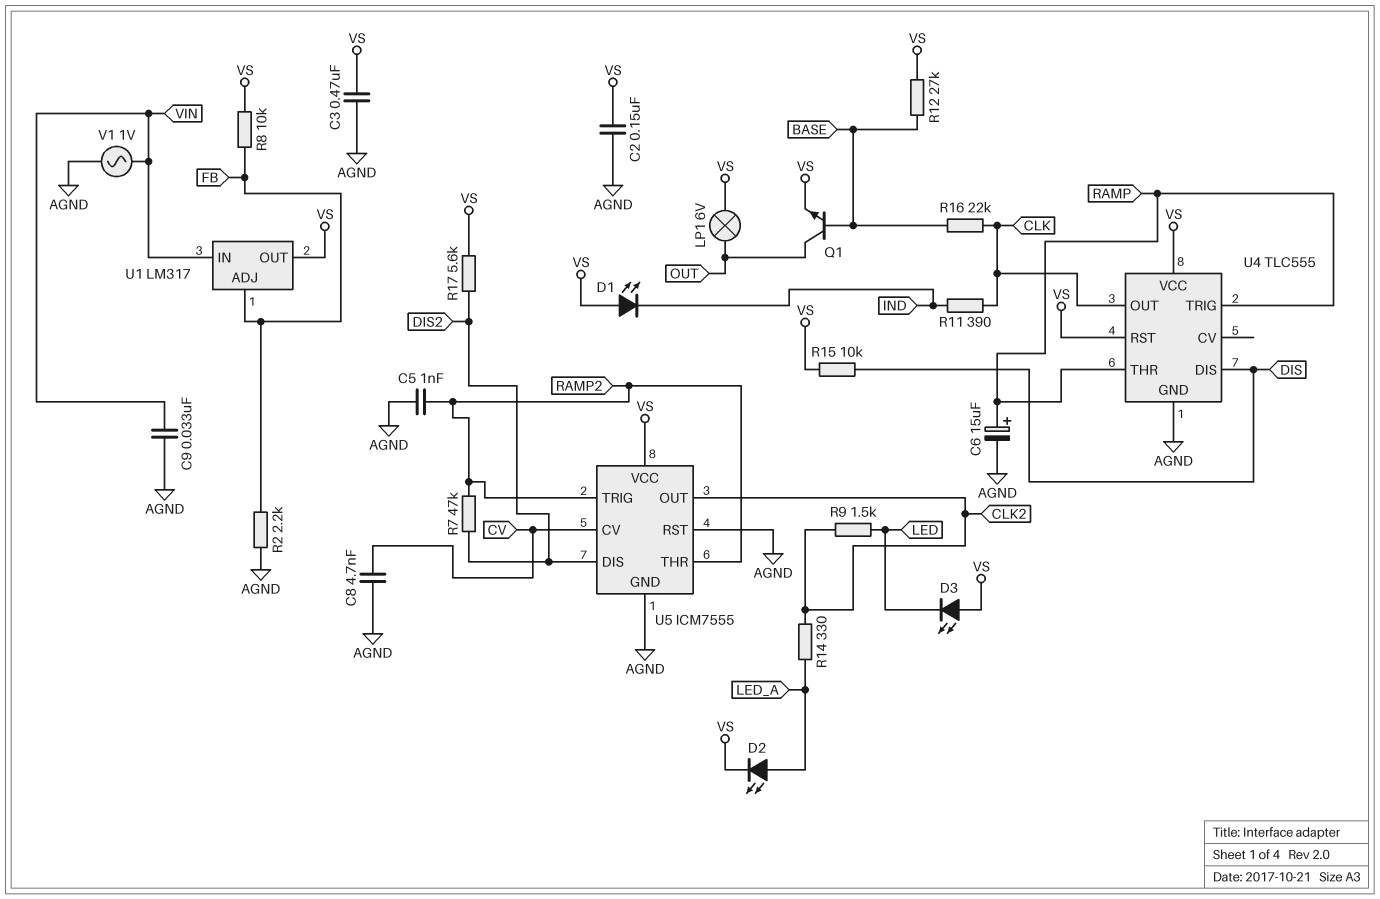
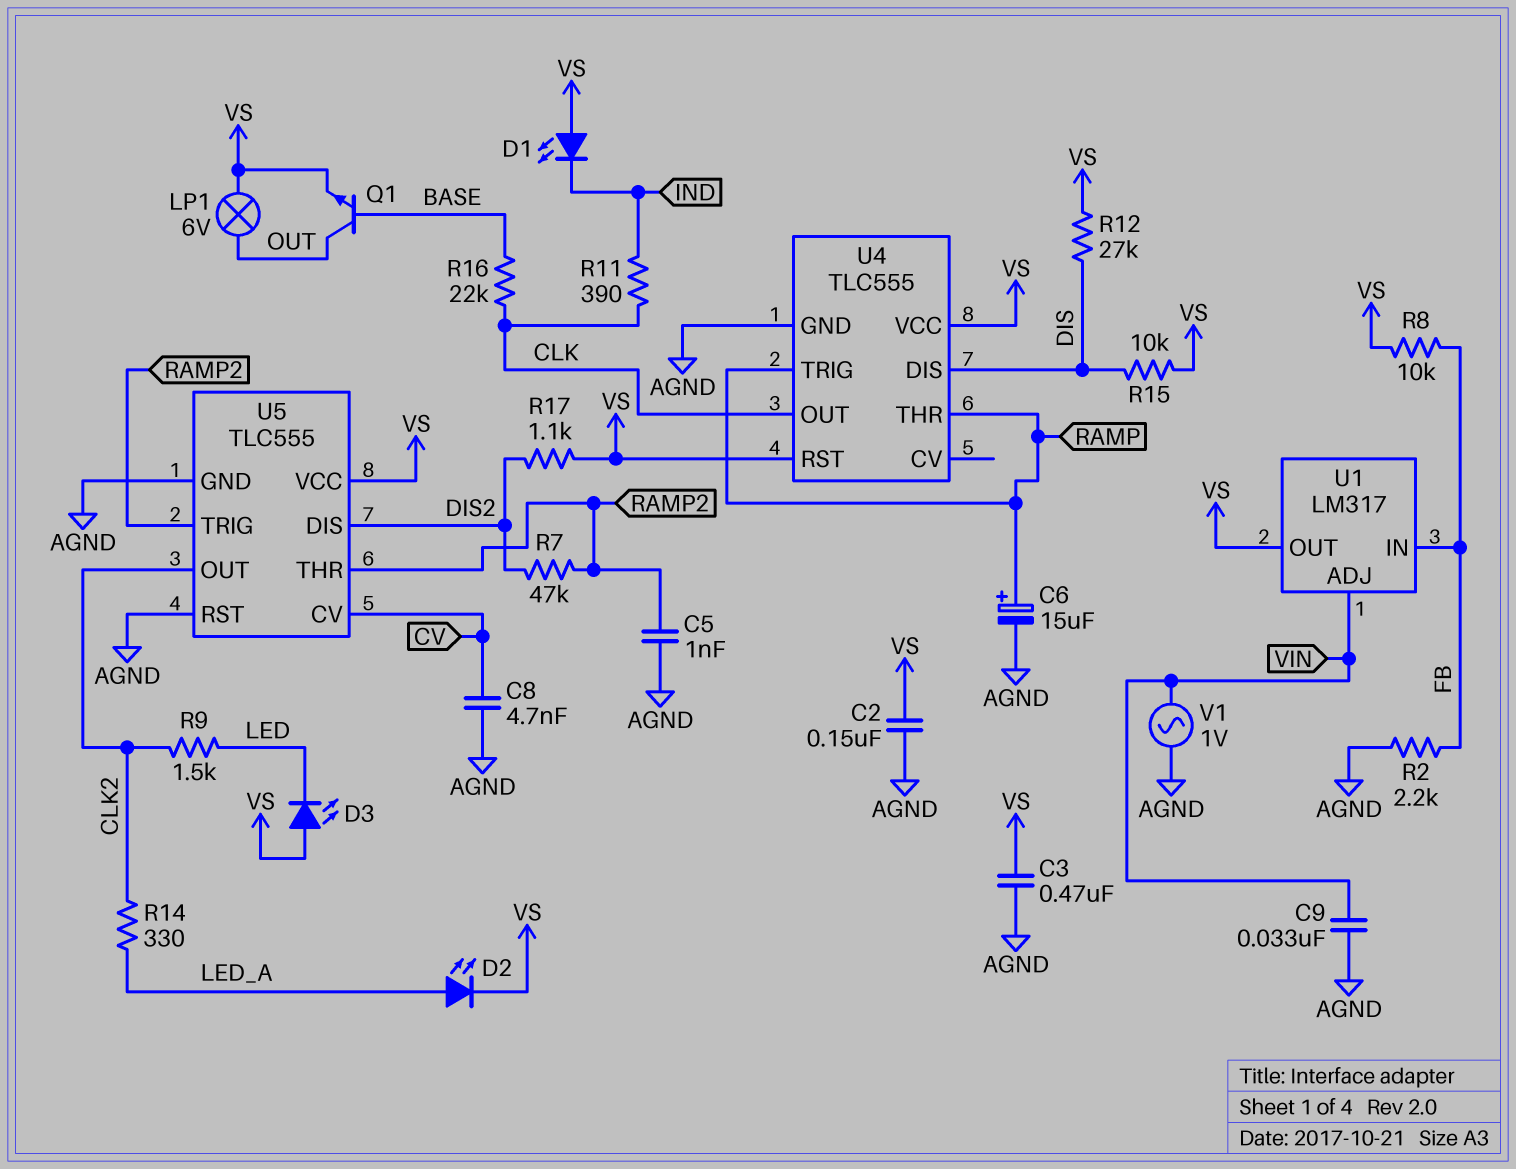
R12: 27k (BASE, VS) -> 27k (DIS, VS)
R17: 5.6k (DIS2, VS) -> 1.1k (DIS2, VS)
U1 pin ADJ: FB -> VIN
U1 pin IN: VIN -> FB
U5: ICM7555 -> TLC555

